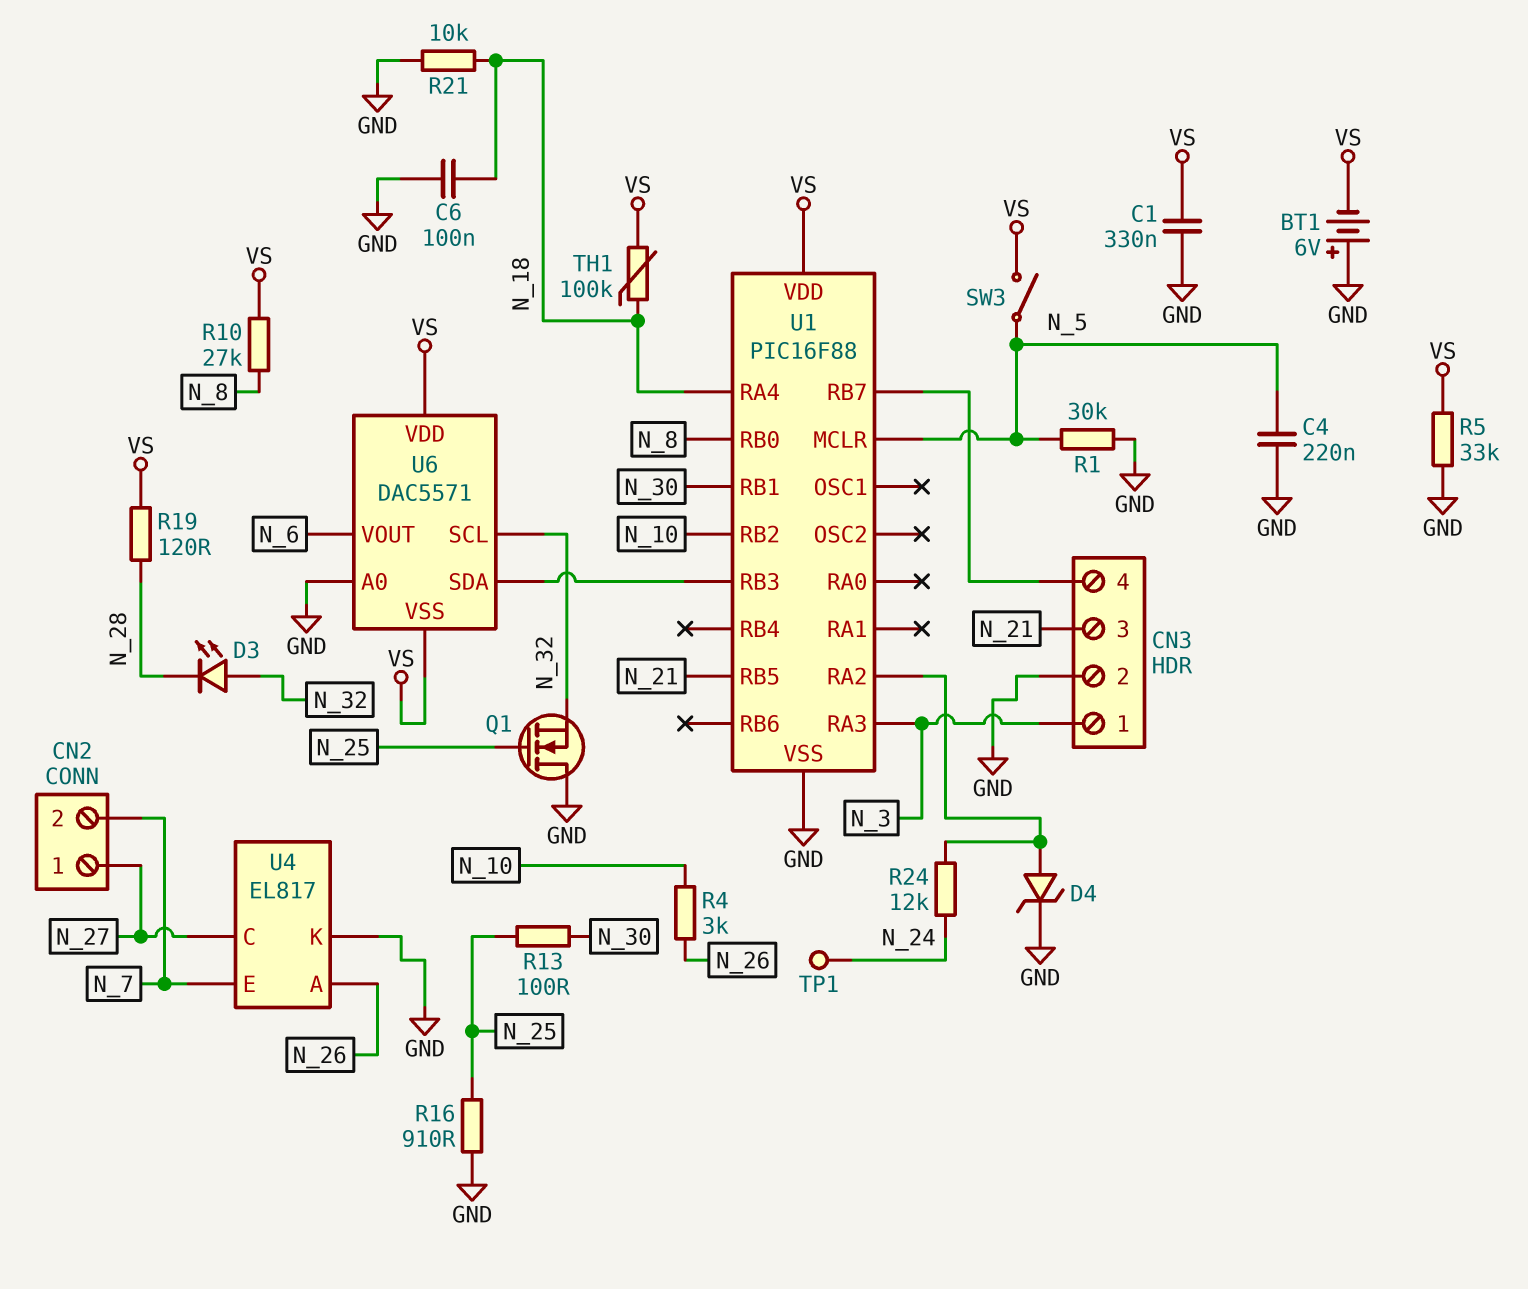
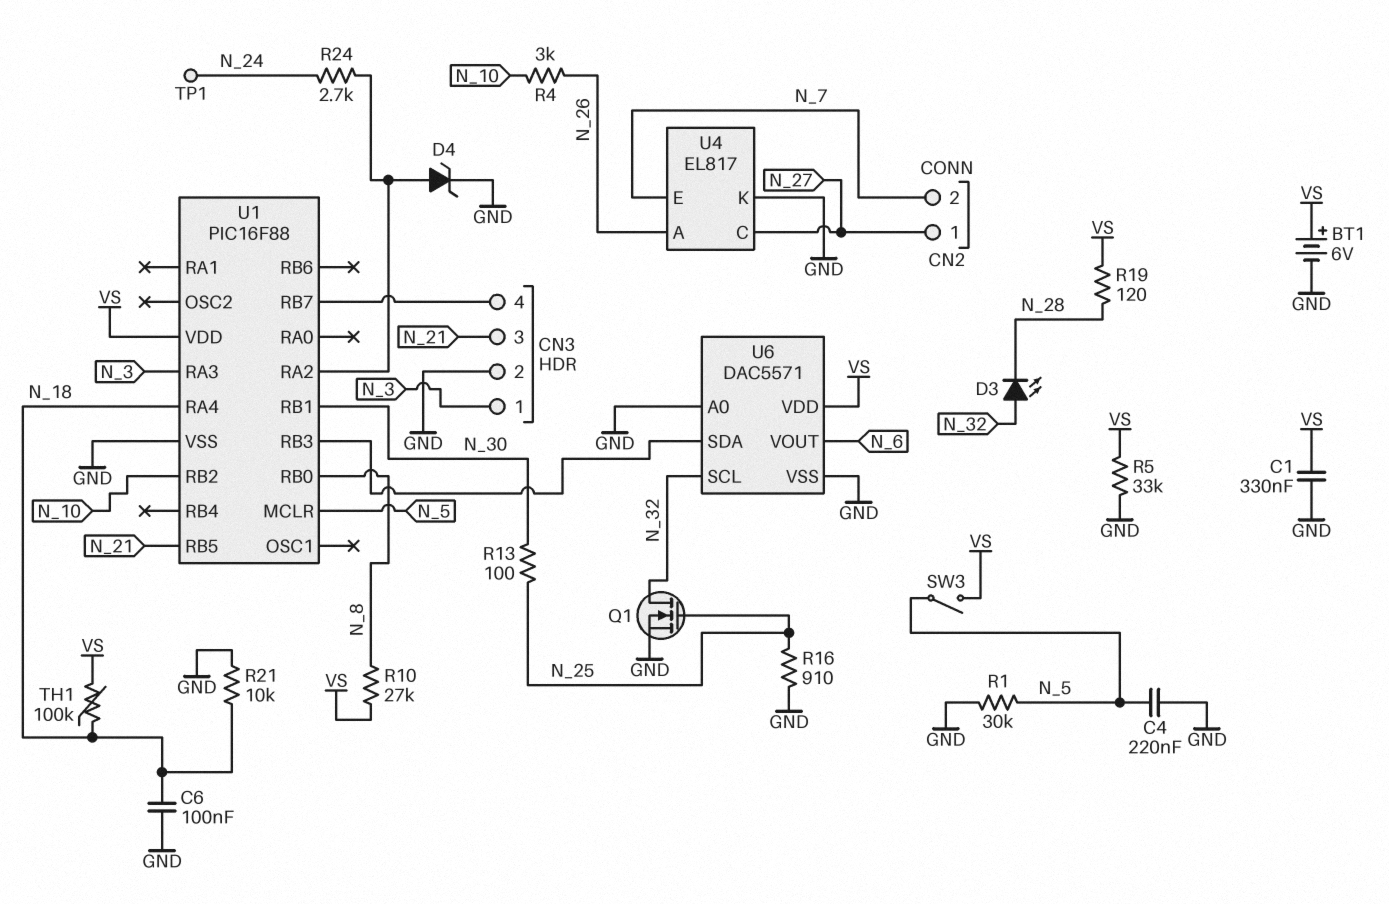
BT1: 6V (plus GND, minus VS) -> 6V (plus VS, minus GND)
Q1: NMOS (G N_25, D GND, S N_32) -> NMOS (G N_25, D N_32, S GND)
R24: 12k (N_24, U1/RA2) -> 2.7k (N_24, U1/RA2)
U6 pin VSS: VS -> GND

